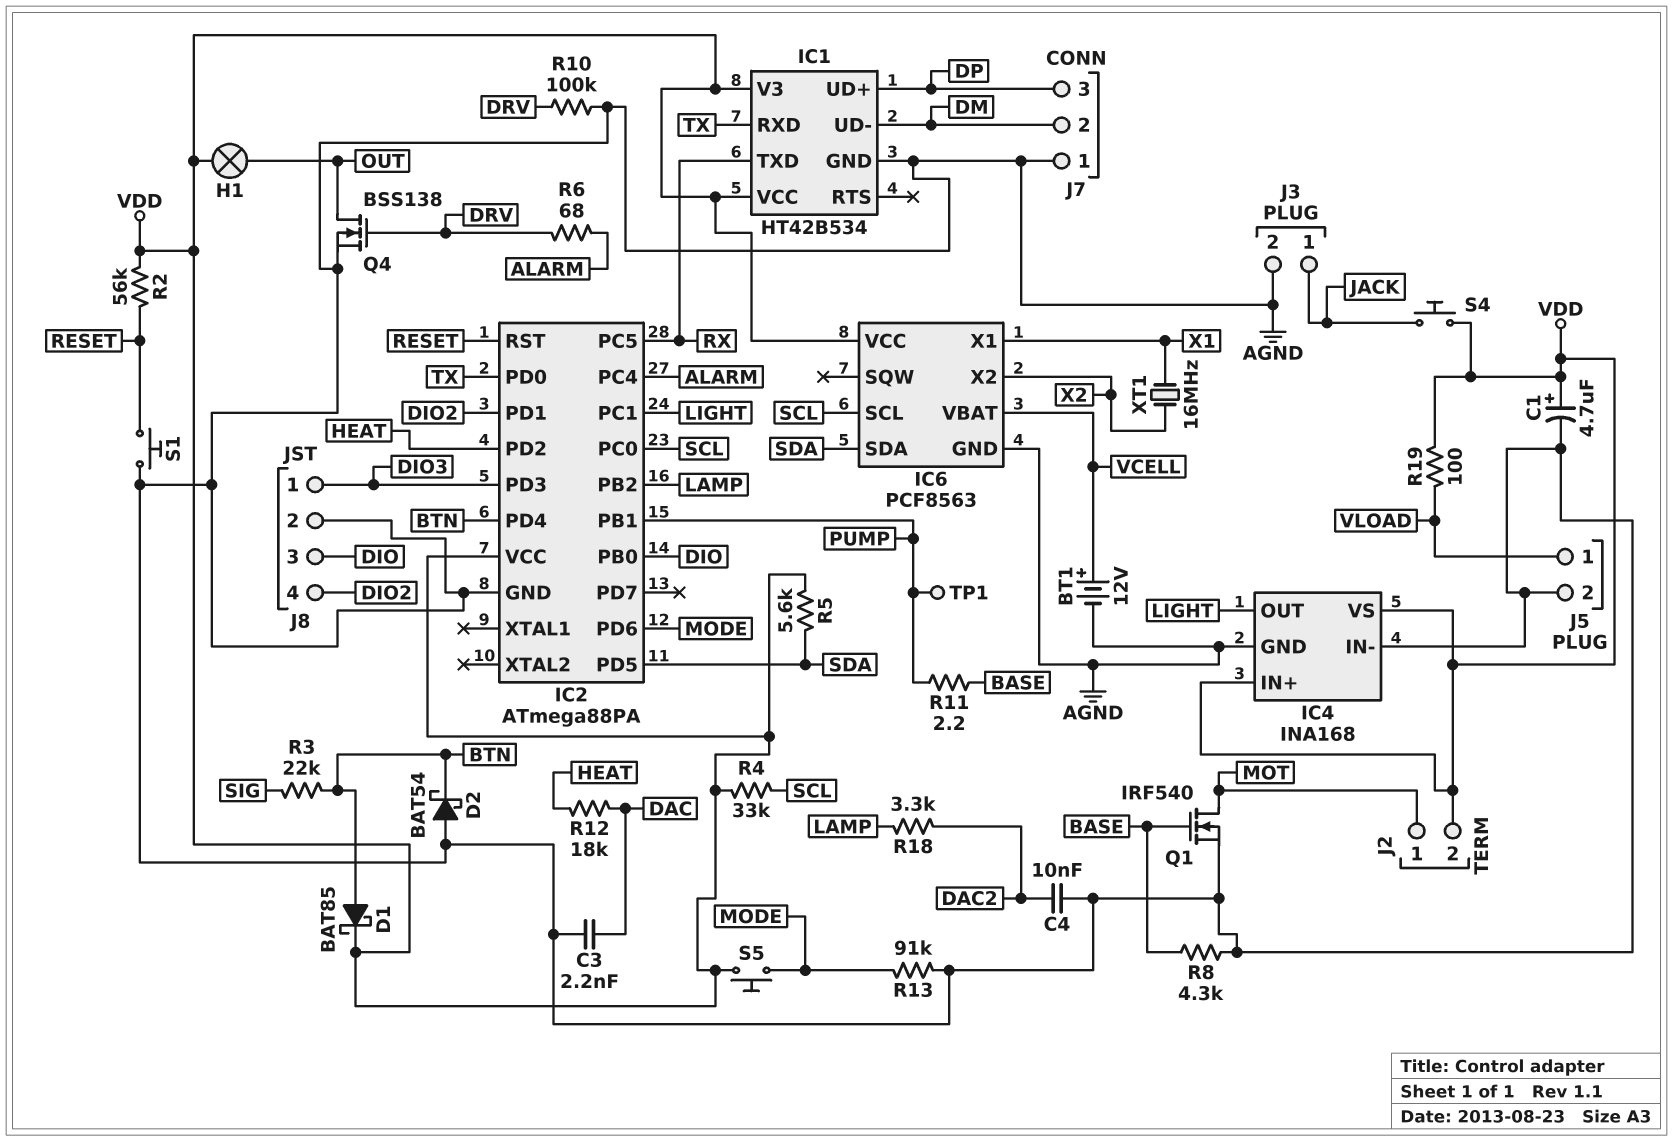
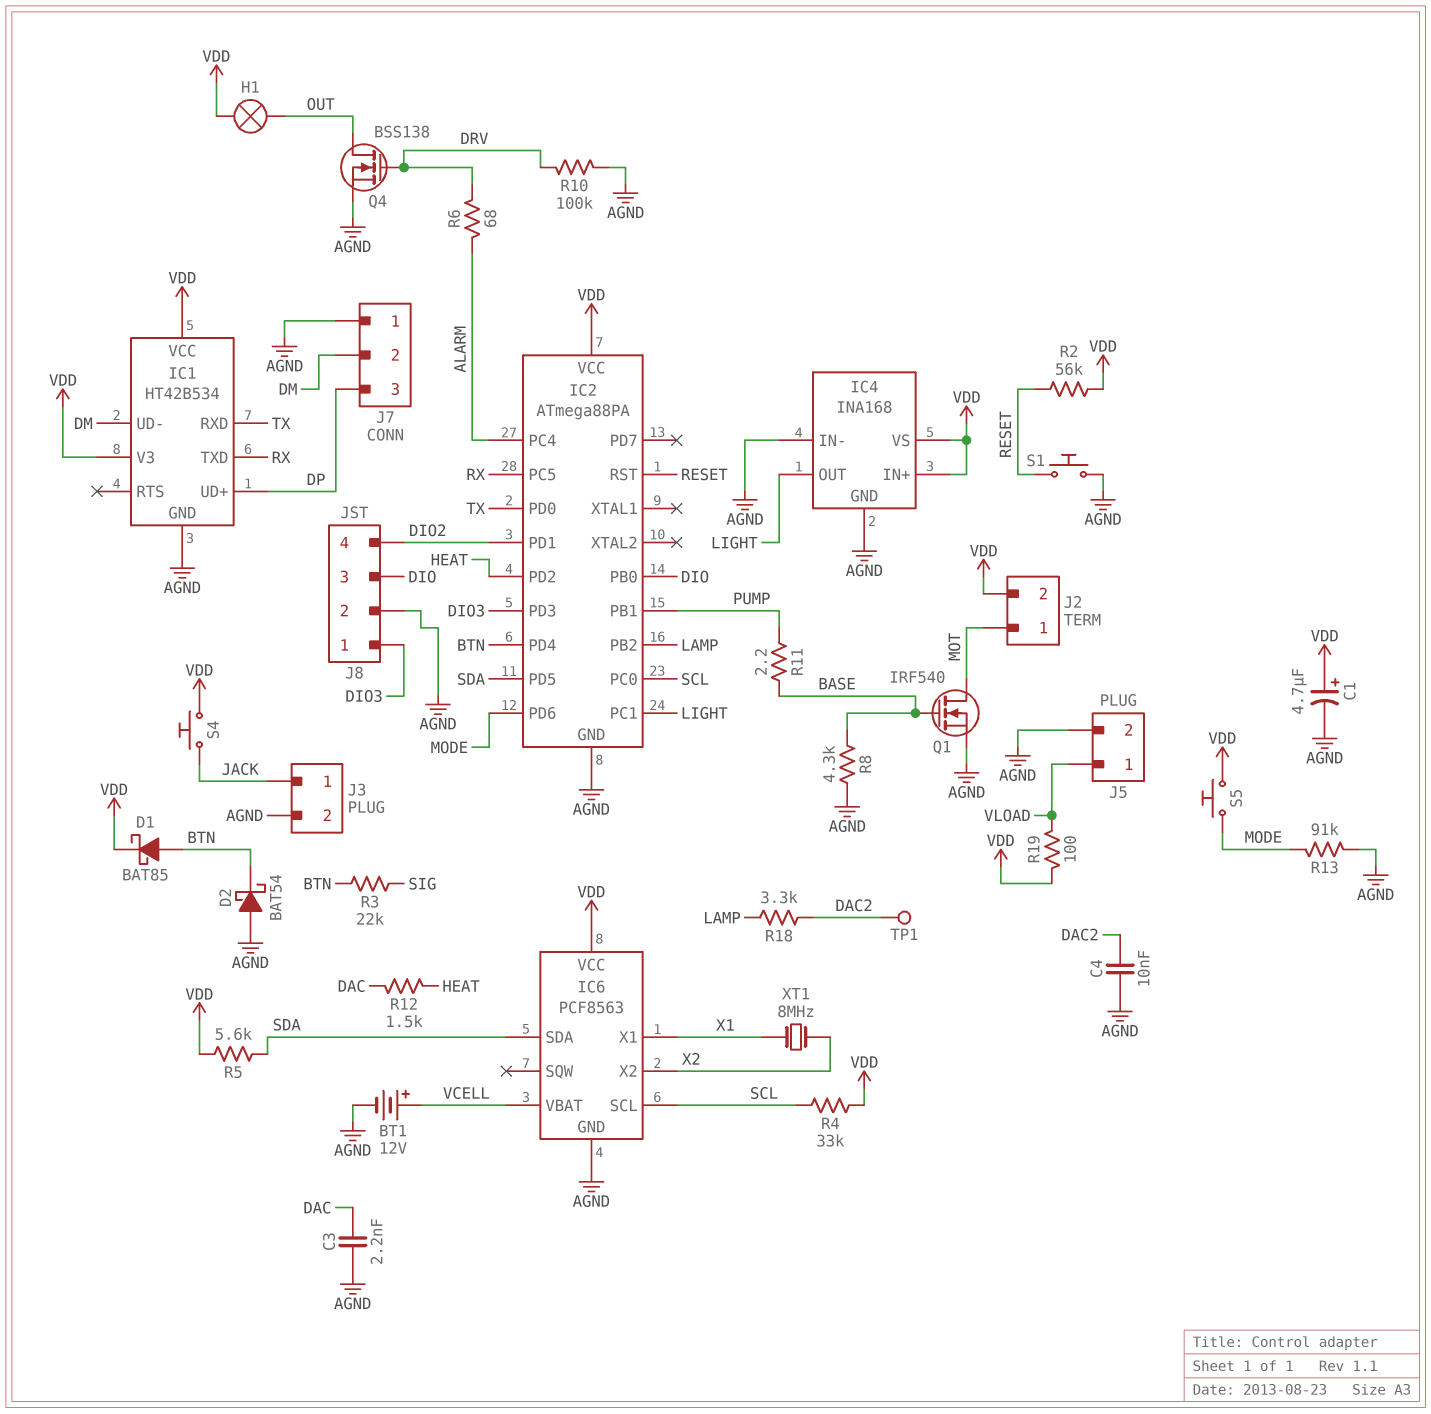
R12: 18k (DAC, HEAT) -> 1.5k (DAC, HEAT)
TP1: test point (PUMP) -> test point (DAC2)
XT1: 16MHz (X1, X2) -> 8MHz (X1, X2)

